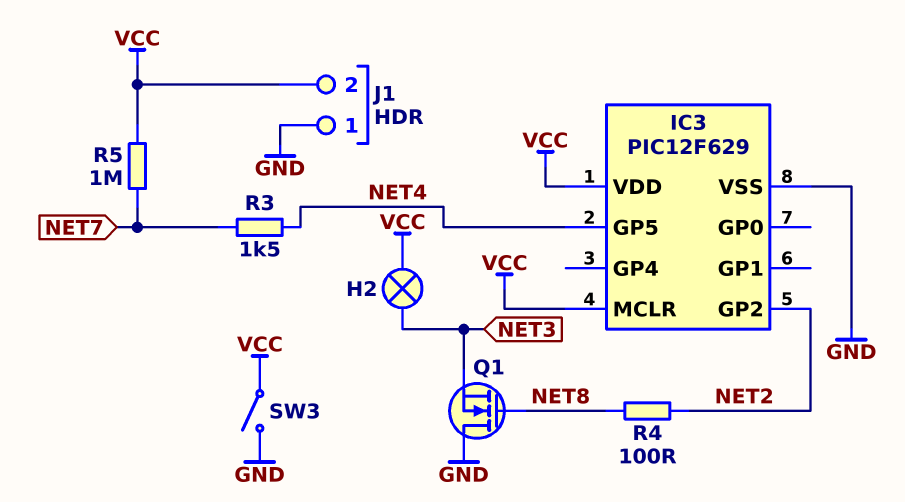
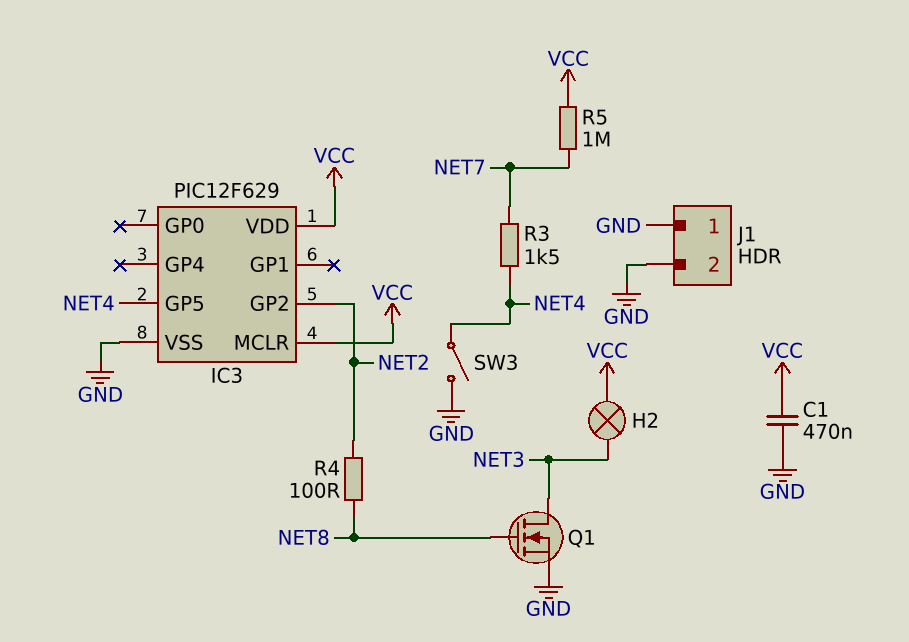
C1: none -> 470nF (GND, VCC)
J1 pin 2: VCC -> GND
Q1: NMOS (G NET8, D GND, S NET3) -> NMOS (G NET8, D NET3, S GND)
SW3: switch (GND, VCC) -> switch (GND, NET4)

